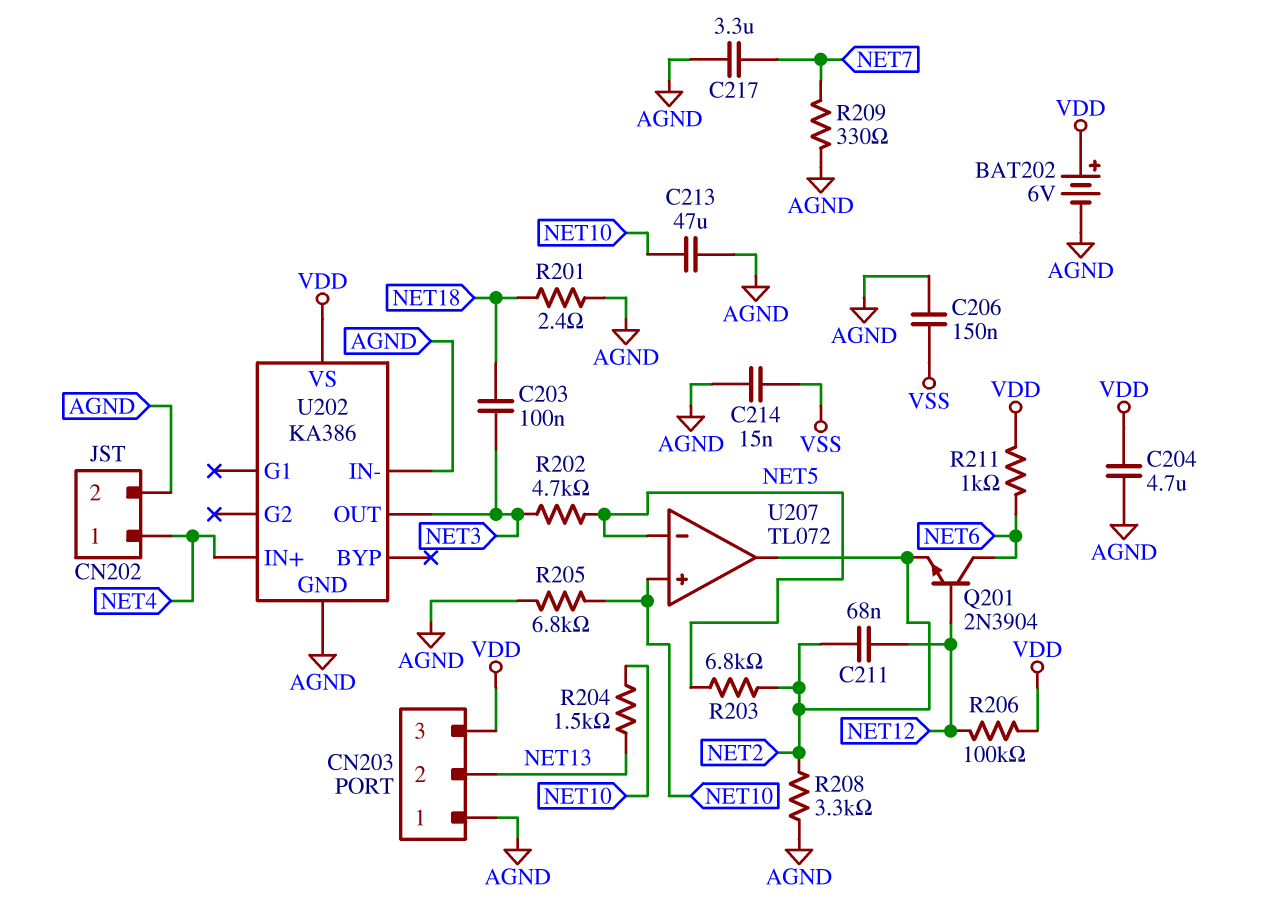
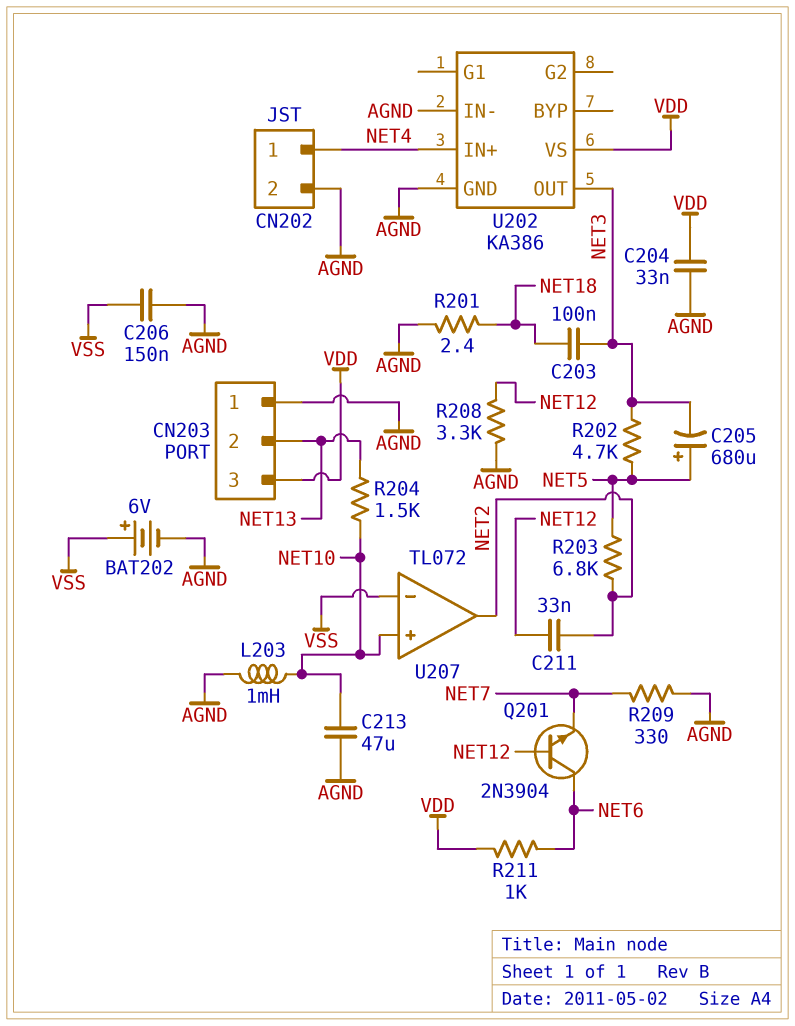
BAT202: 6V (plus VDD, minus AGND) -> 6V (plus VSS, minus AGND)
C204: 4.7uF (AGND, VDD) -> 33nF (AGND, VDD)
C205: none -> 680uF (plus NET5, minus NET3)
C211: 68nF (NET2, NET12) -> 33nF (NET2, NET12)
C214: 15nF (AGND, VSS) -> none
C217: 3.3uF (AGND, NET7) -> none
L203: none -> 1mH (AGND, NET10)
Q201: NPN 2N3904 (B NET12, C NET6, E NET2) -> NPN 2N3904 (B NET12, C NET6, E NET7)
R205: 6.8k (AGND, NET10) -> none
R206: 100k (NET12, VDD) -> none
R208: 3.3k (AGND, NET2) -> 3.3k (AGND, NET12)
U207 pin in-: NET5 -> VSS

